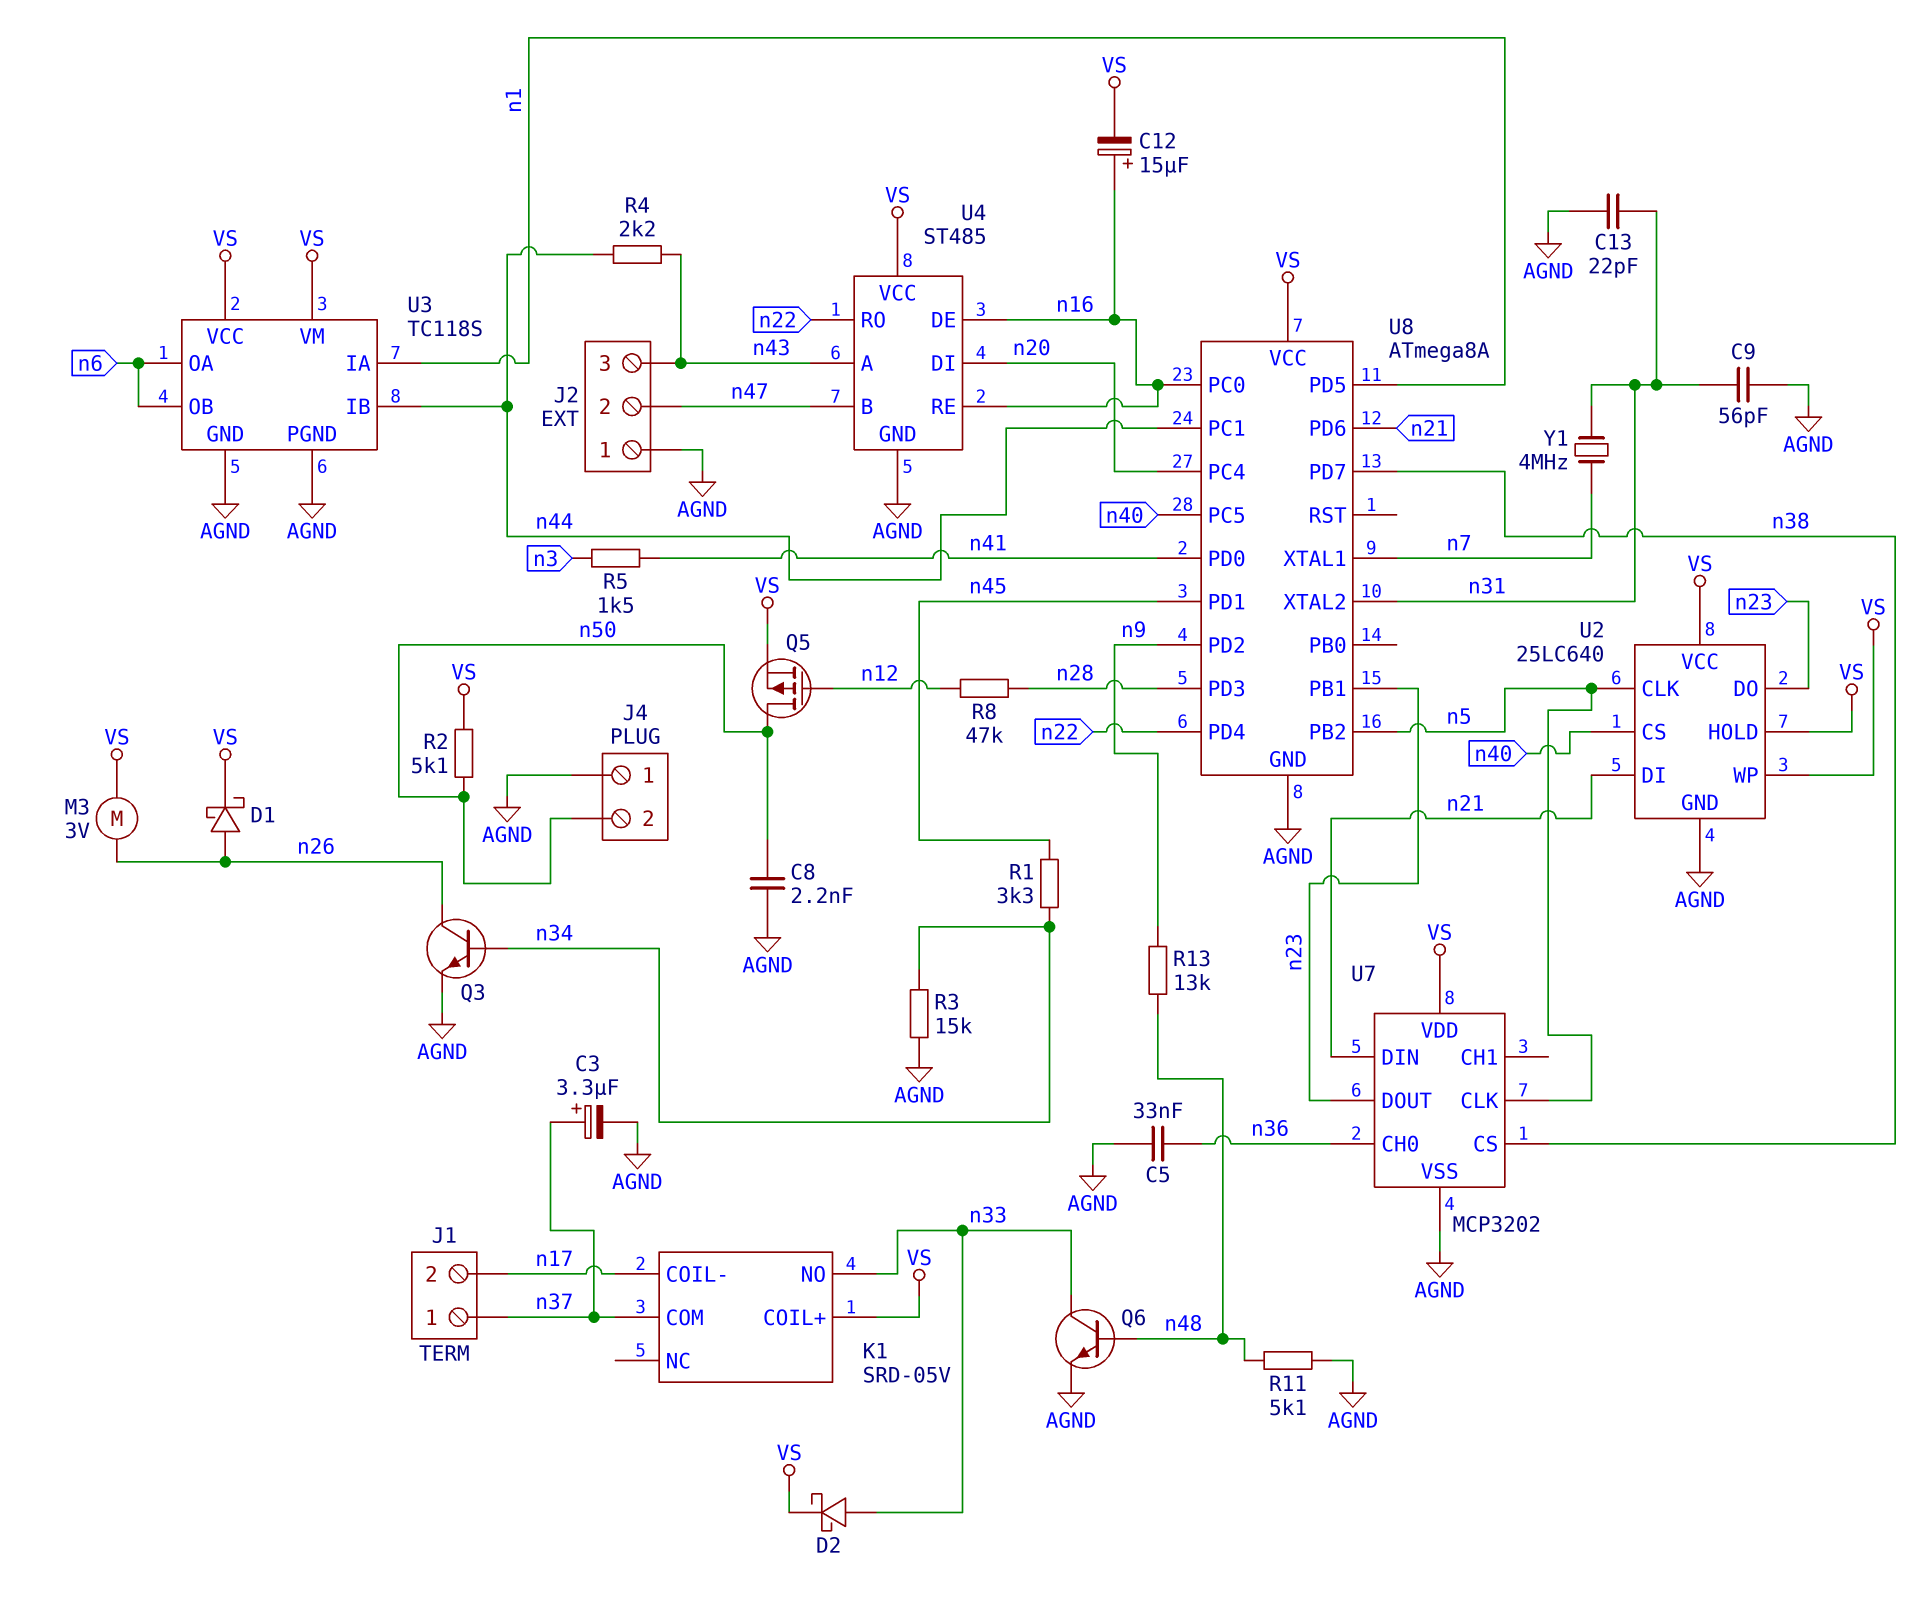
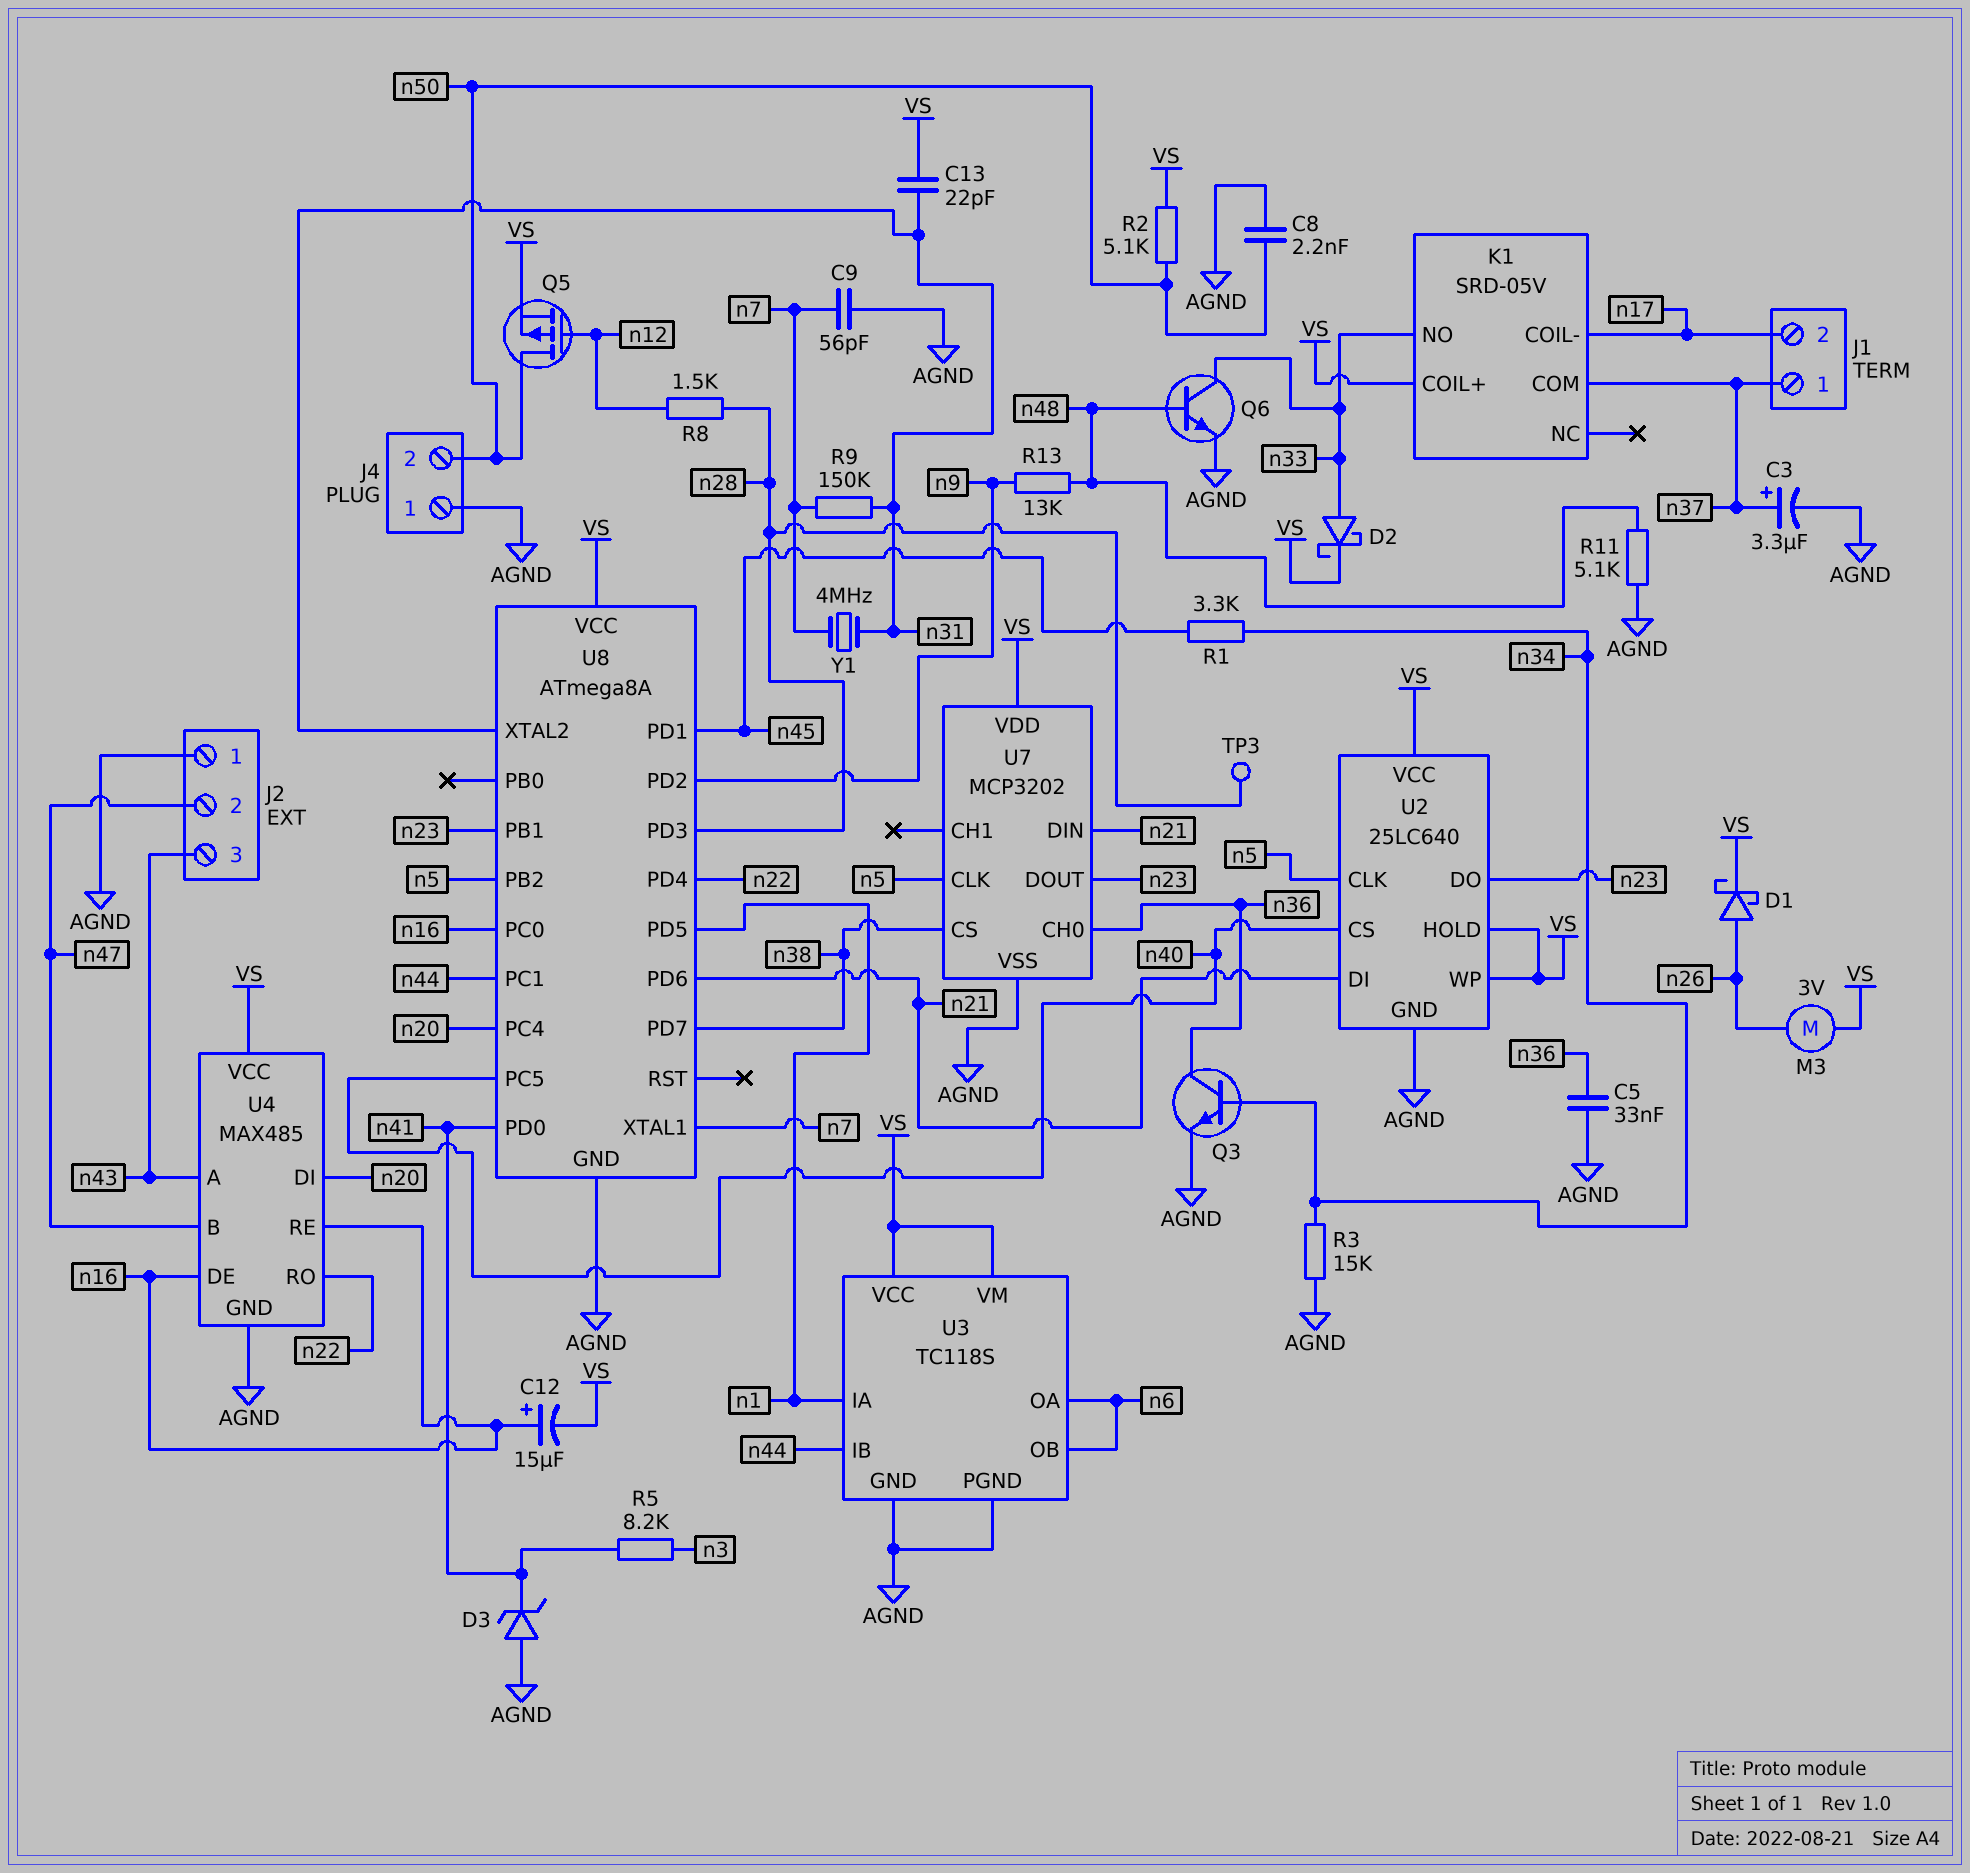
C9: 56pF (AGND, n31) -> 56pF (AGND, n7)
C13: 22pF (AGND, n31) -> 22pF (VS, n31)
D3: none -> zener (A AGND, K n41)
Q3: NPN (B n34, C n26, E AGND) -> NPN (B n34, C n36, E AGND)
R4: 2.2k (n43, n44) -> none
R5: 1.5k (n3, n41) -> 8.2k (n3, n41)
R8: 47k (n12, n28) -> 1.5k (n12, n28)
R9: none -> 150k (n7, n31)
TP3: none -> test point (n28)
U4: ST485 -> MAX485

